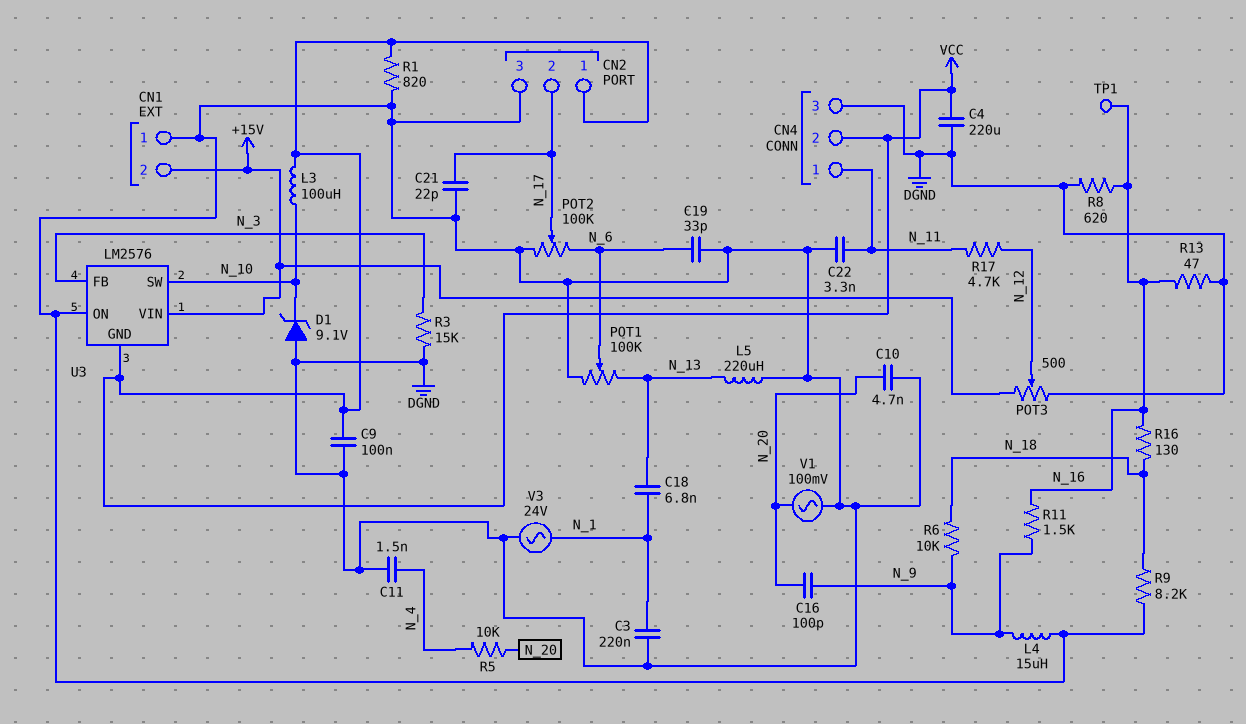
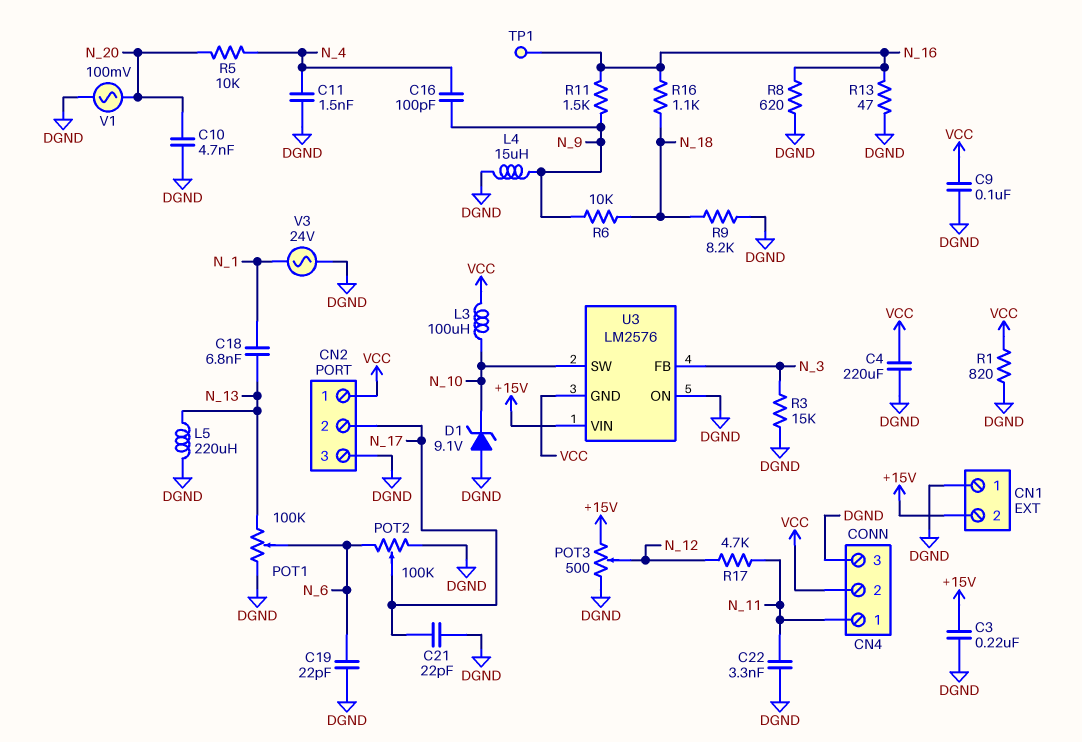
C3: 220nF (DGND, N_1) -> 220nF (+15V, DGND)
C16: 100pF (N_9, N_20) -> 100pF (N_4, N_9)
C19: 33pF (DGND, N_6) -> 22pF (DGND, N_6)
R16: 130 (N_16, N_18) -> 1.1k (N_16, N_18)

